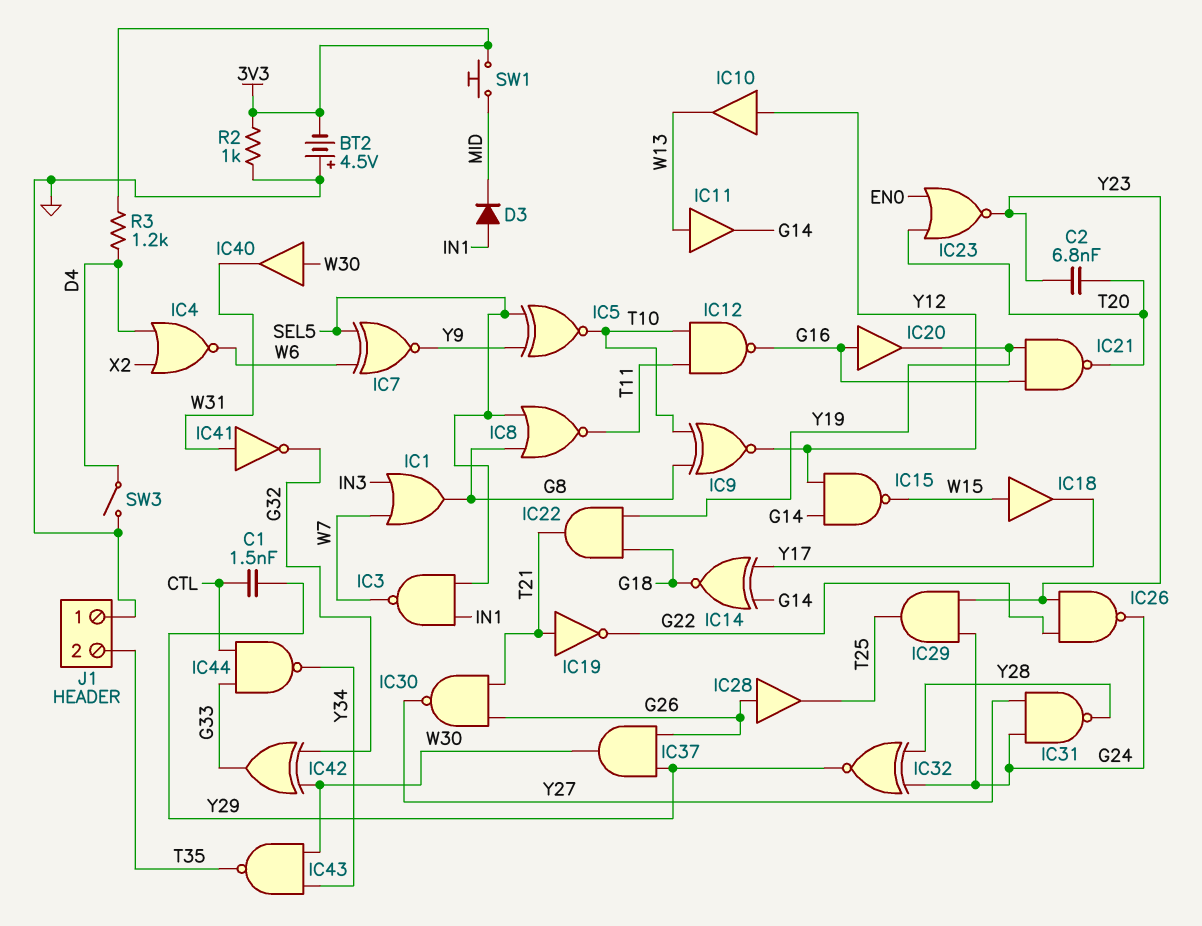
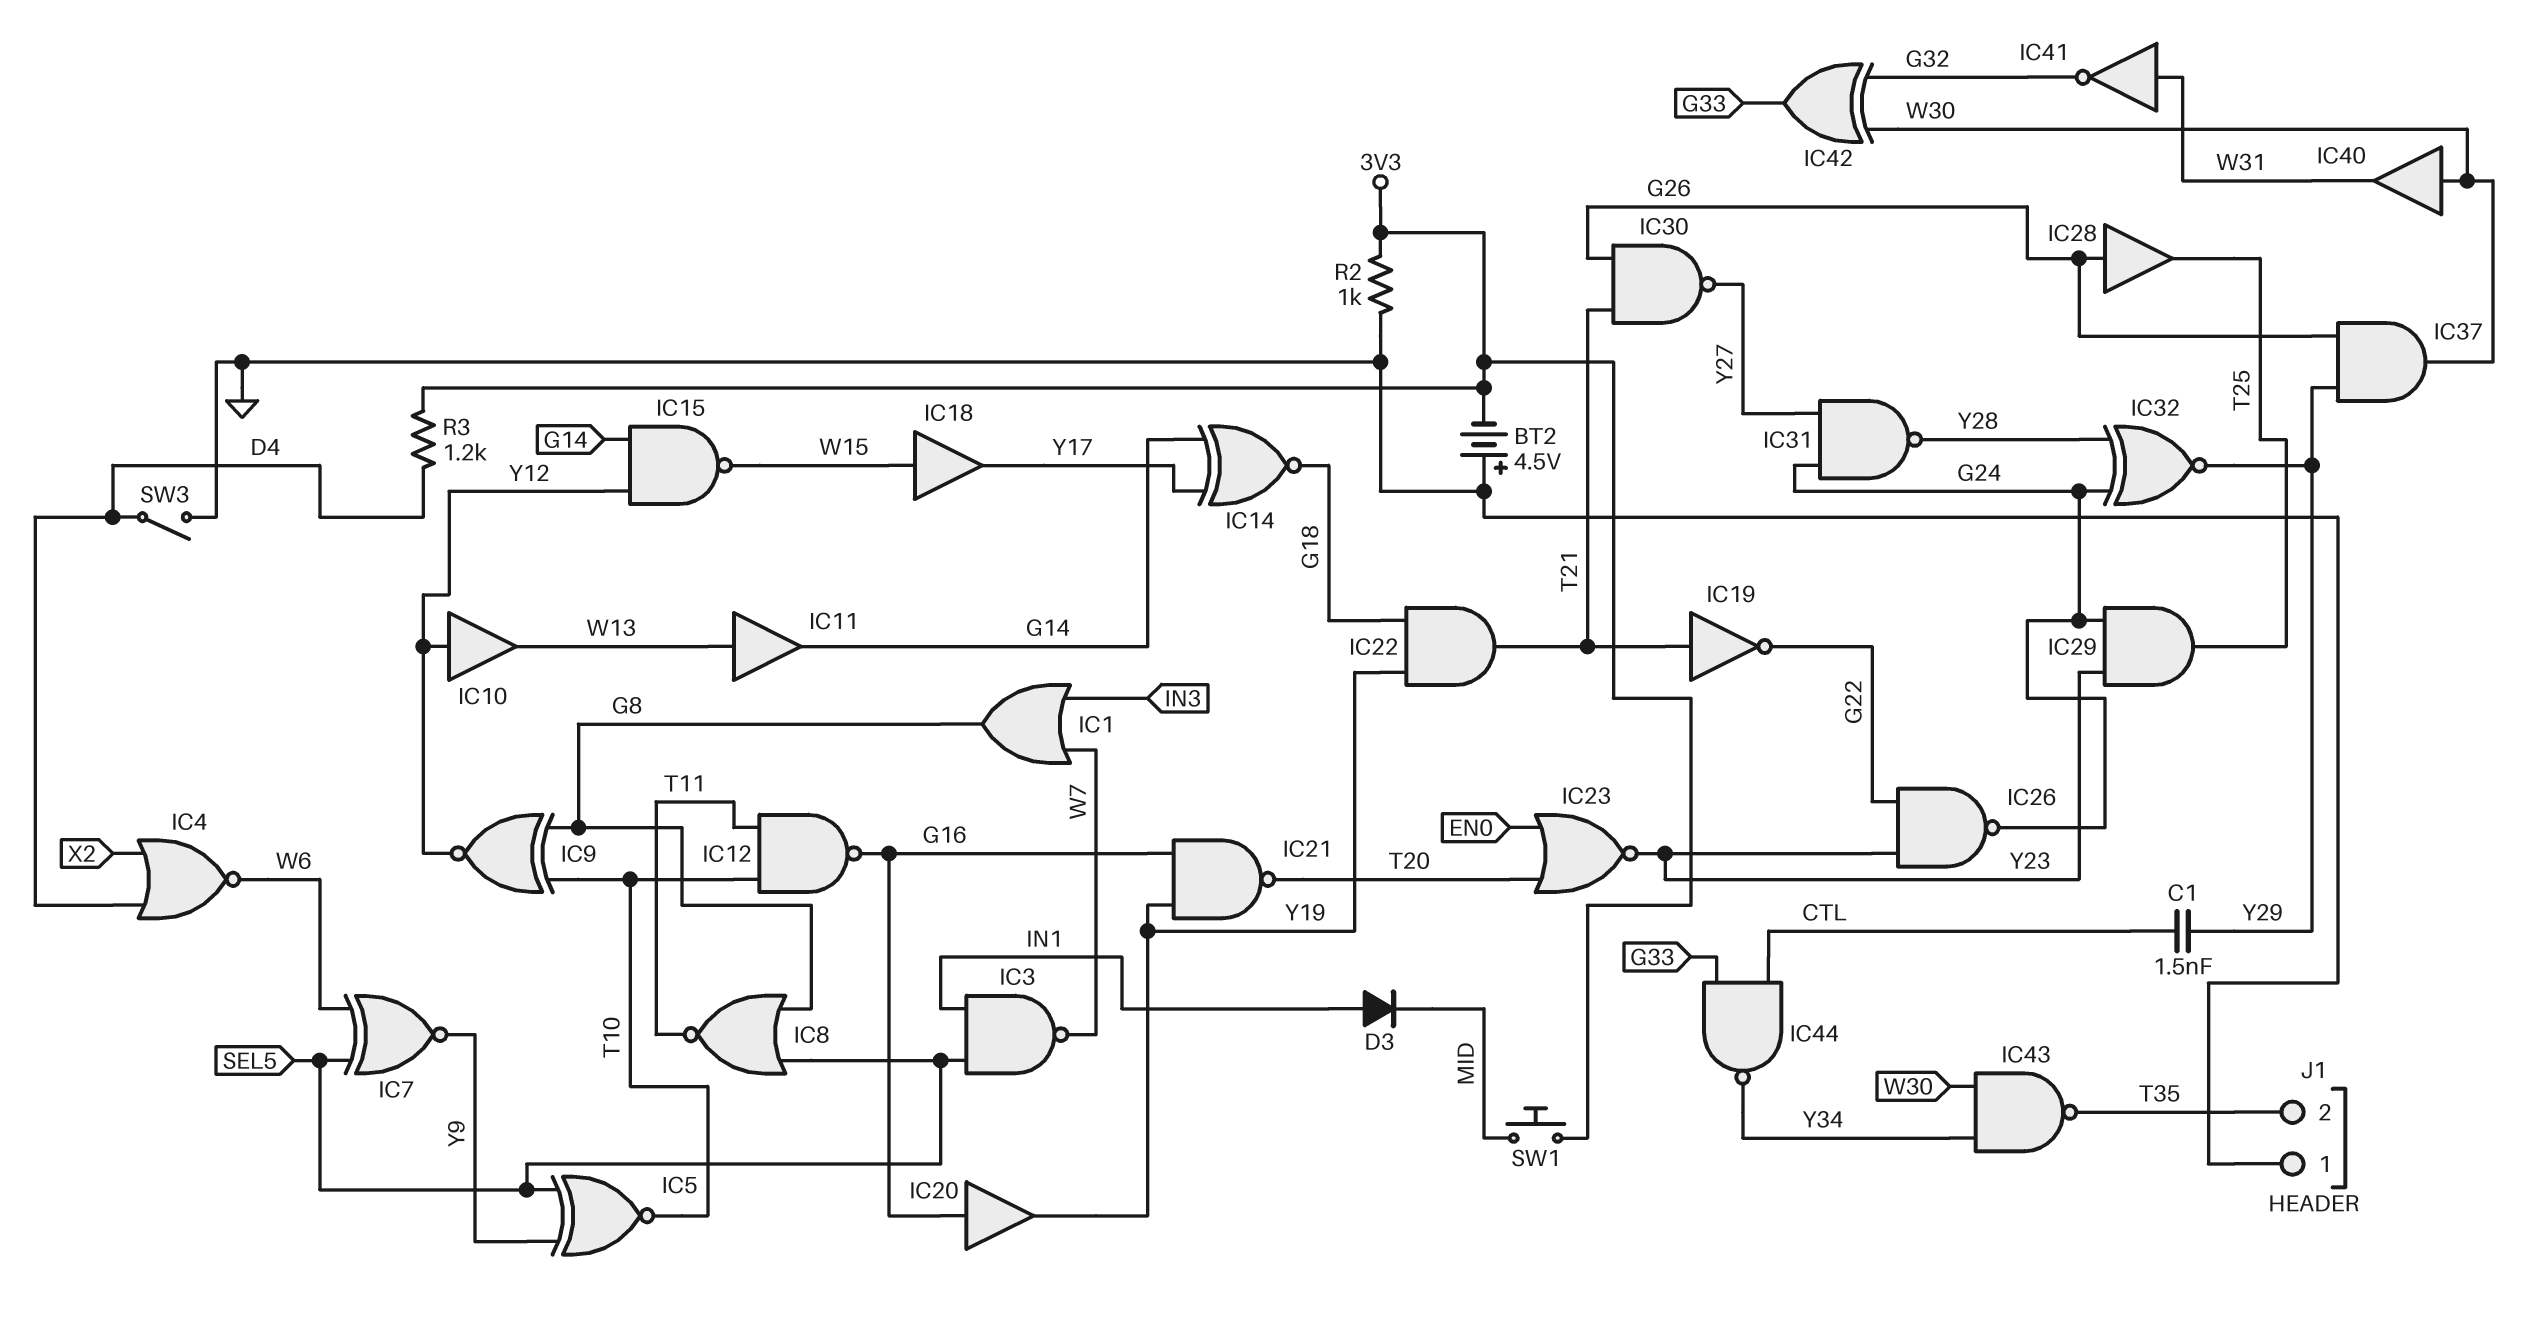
C2: 6.8nF (T20, Y23) -> none

